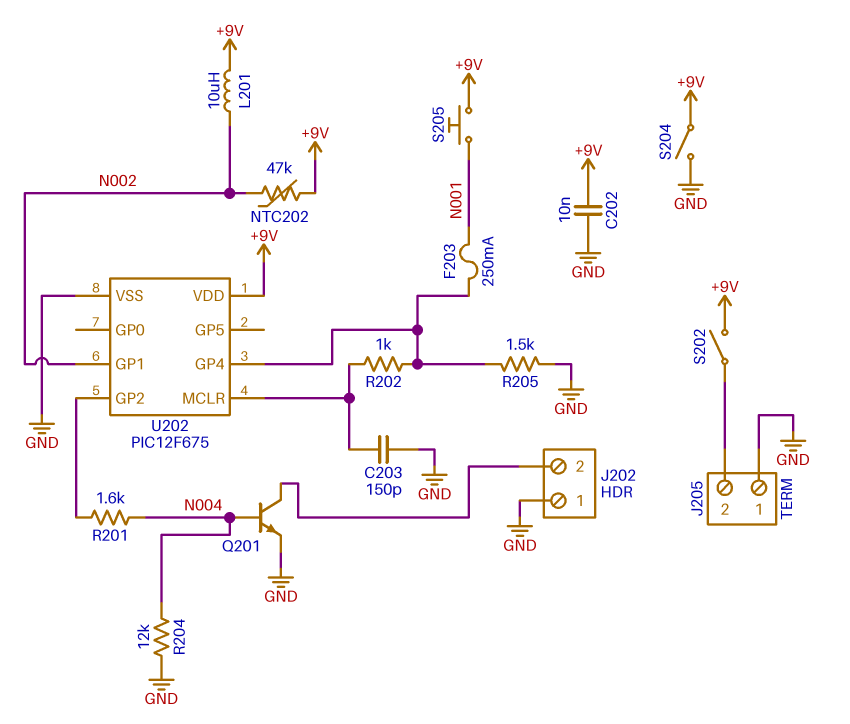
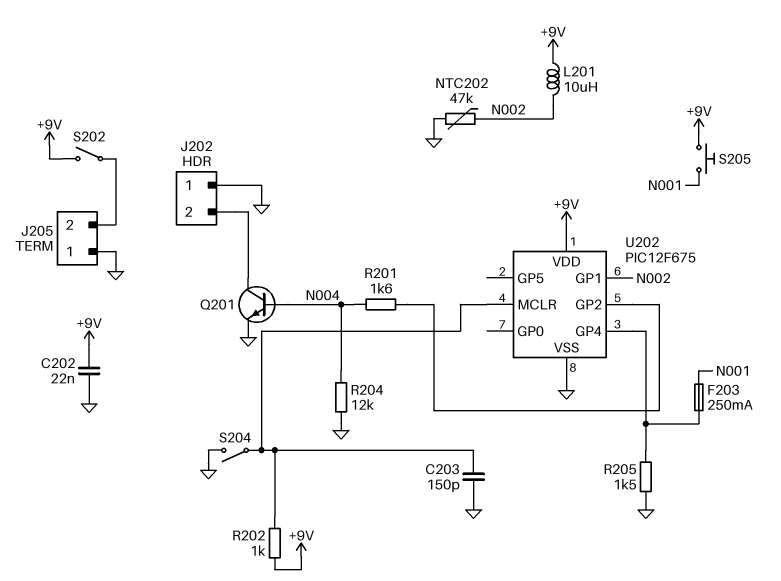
C202: 10nF (+9V, GND) -> 22nF (+9V, GND)
NTC202: 47k (+9V, N002) -> 47k (GND, N002)
R202: 1k (U202/GP4, U202/MCLR) -> 1k (+9V, U202/MCLR)
S204: switch (+9V, GND) -> switch (GND, U202/MCLR)

